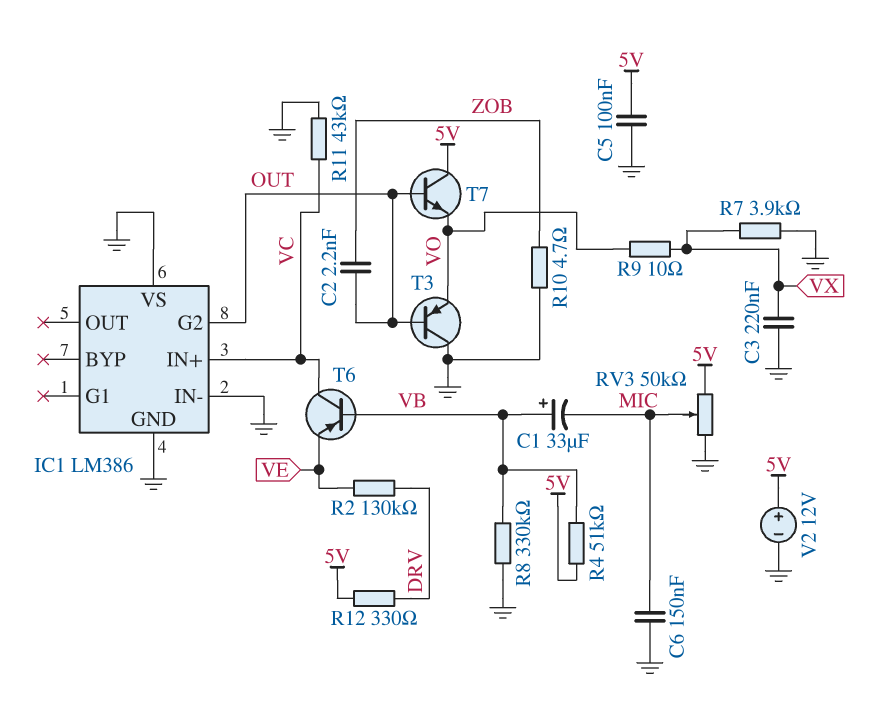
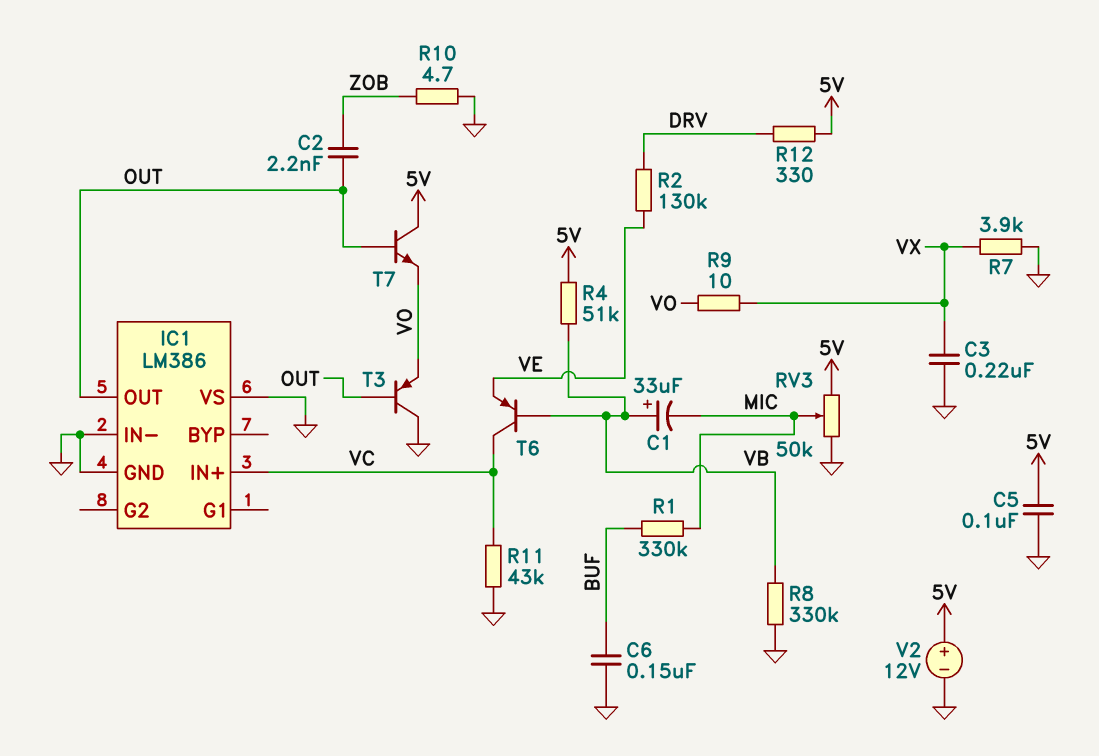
C6: 150nF (GND, MIC) -> 150nF (BUF, GND)
IC1 pin G2: OUT -> none
IC1 pin OUT: none -> OUT
R1: none -> 330k (BUF, MIC)

